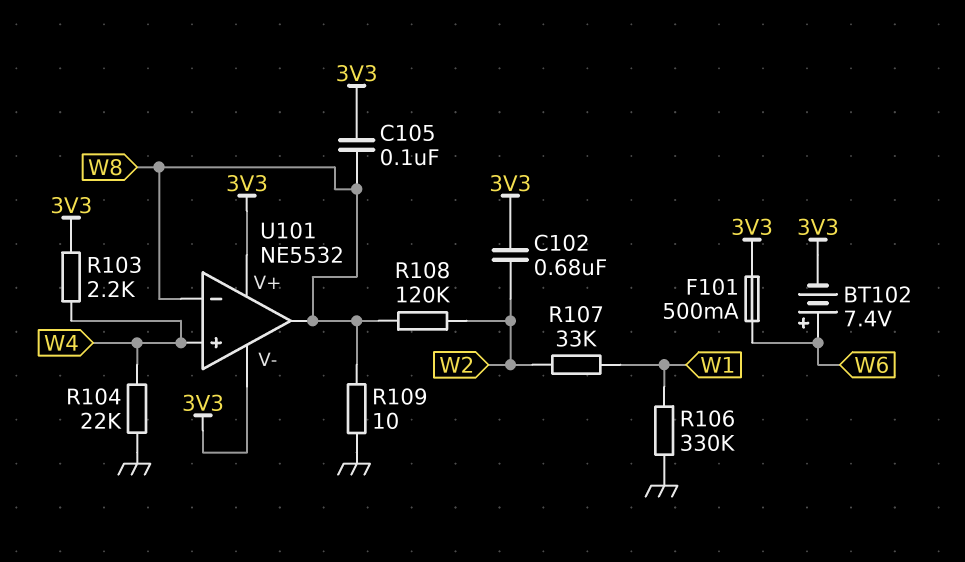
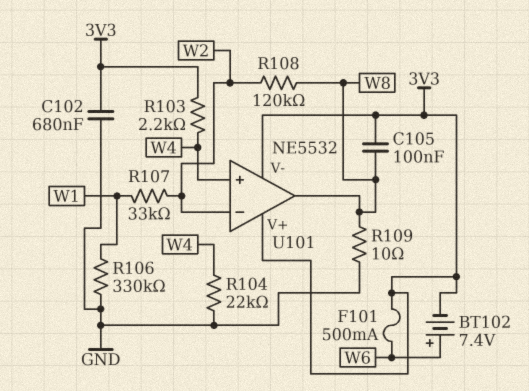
C102: 680nF (3V3, W2) -> 680nF (3V3, GND)
U101 pin in-: W8 -> W2

